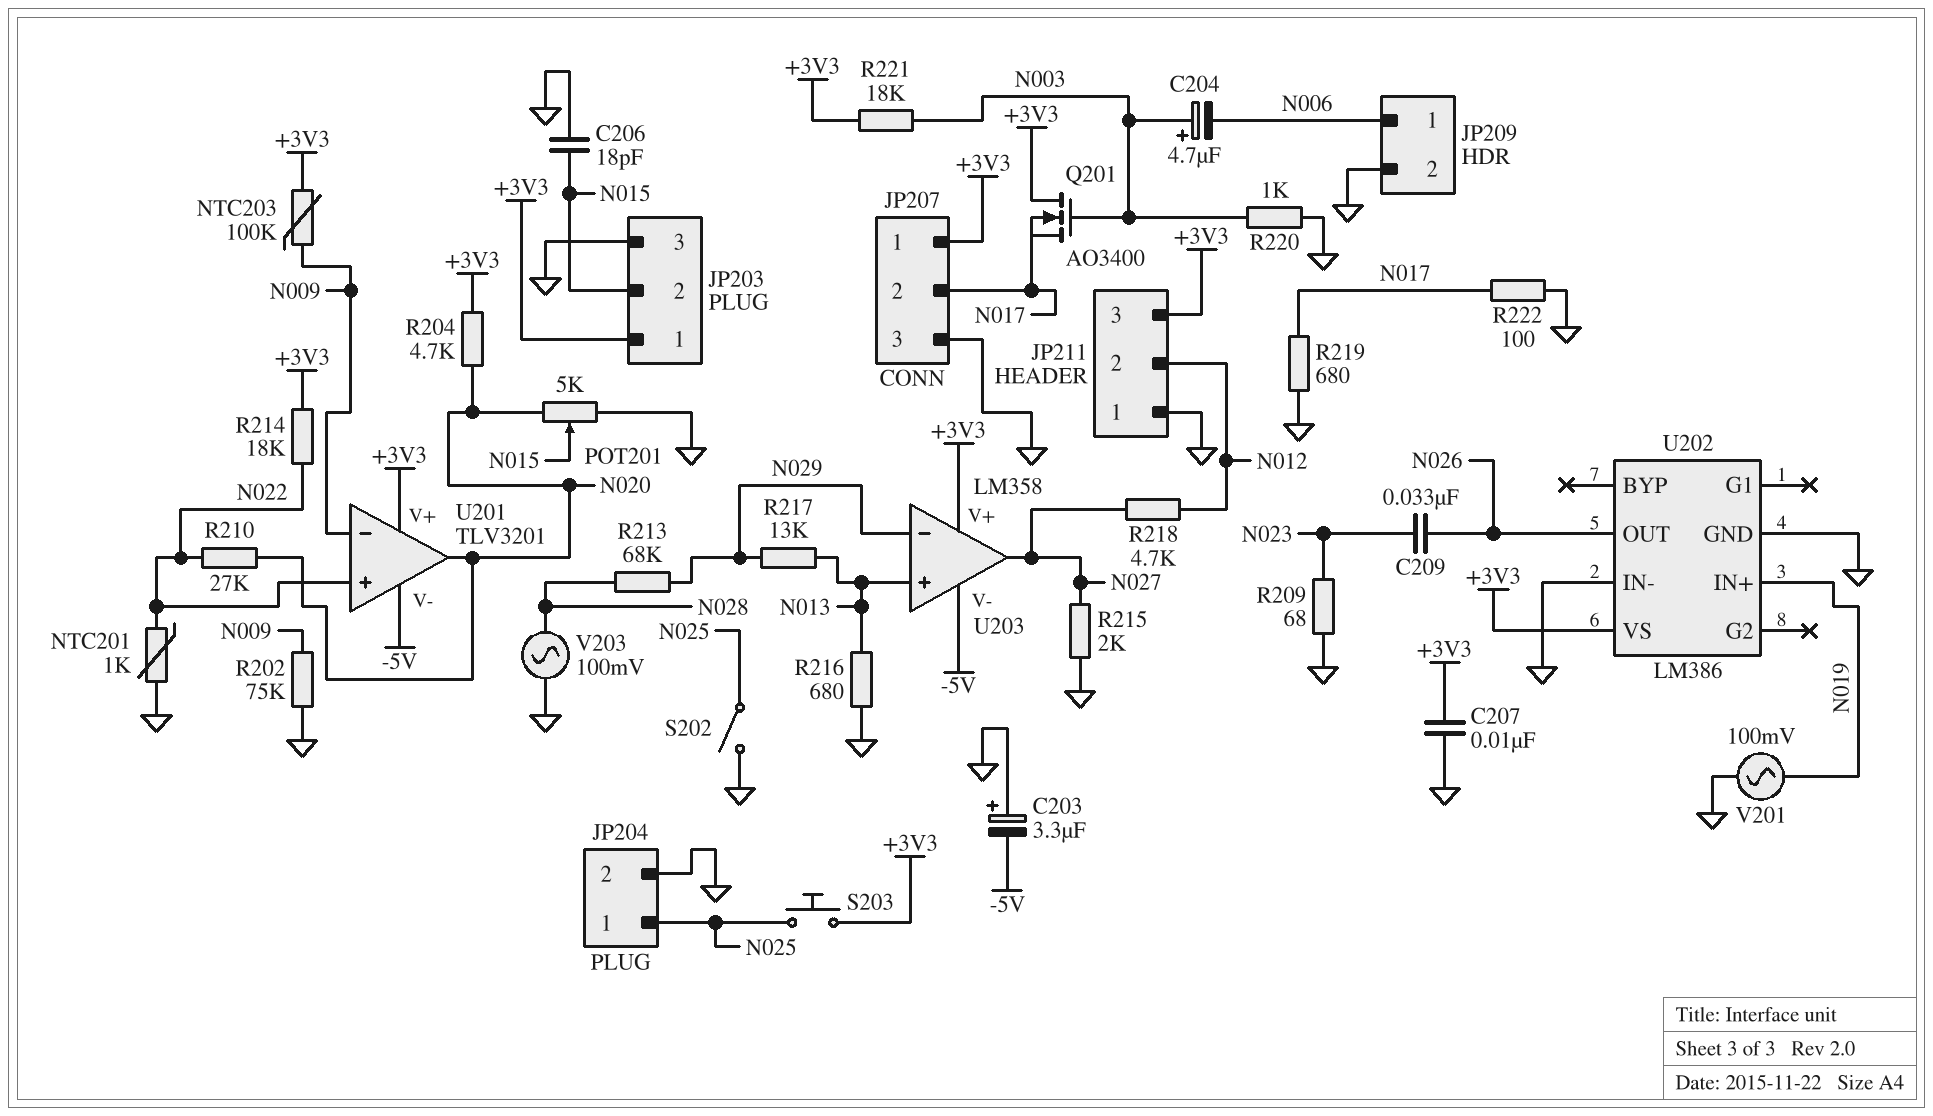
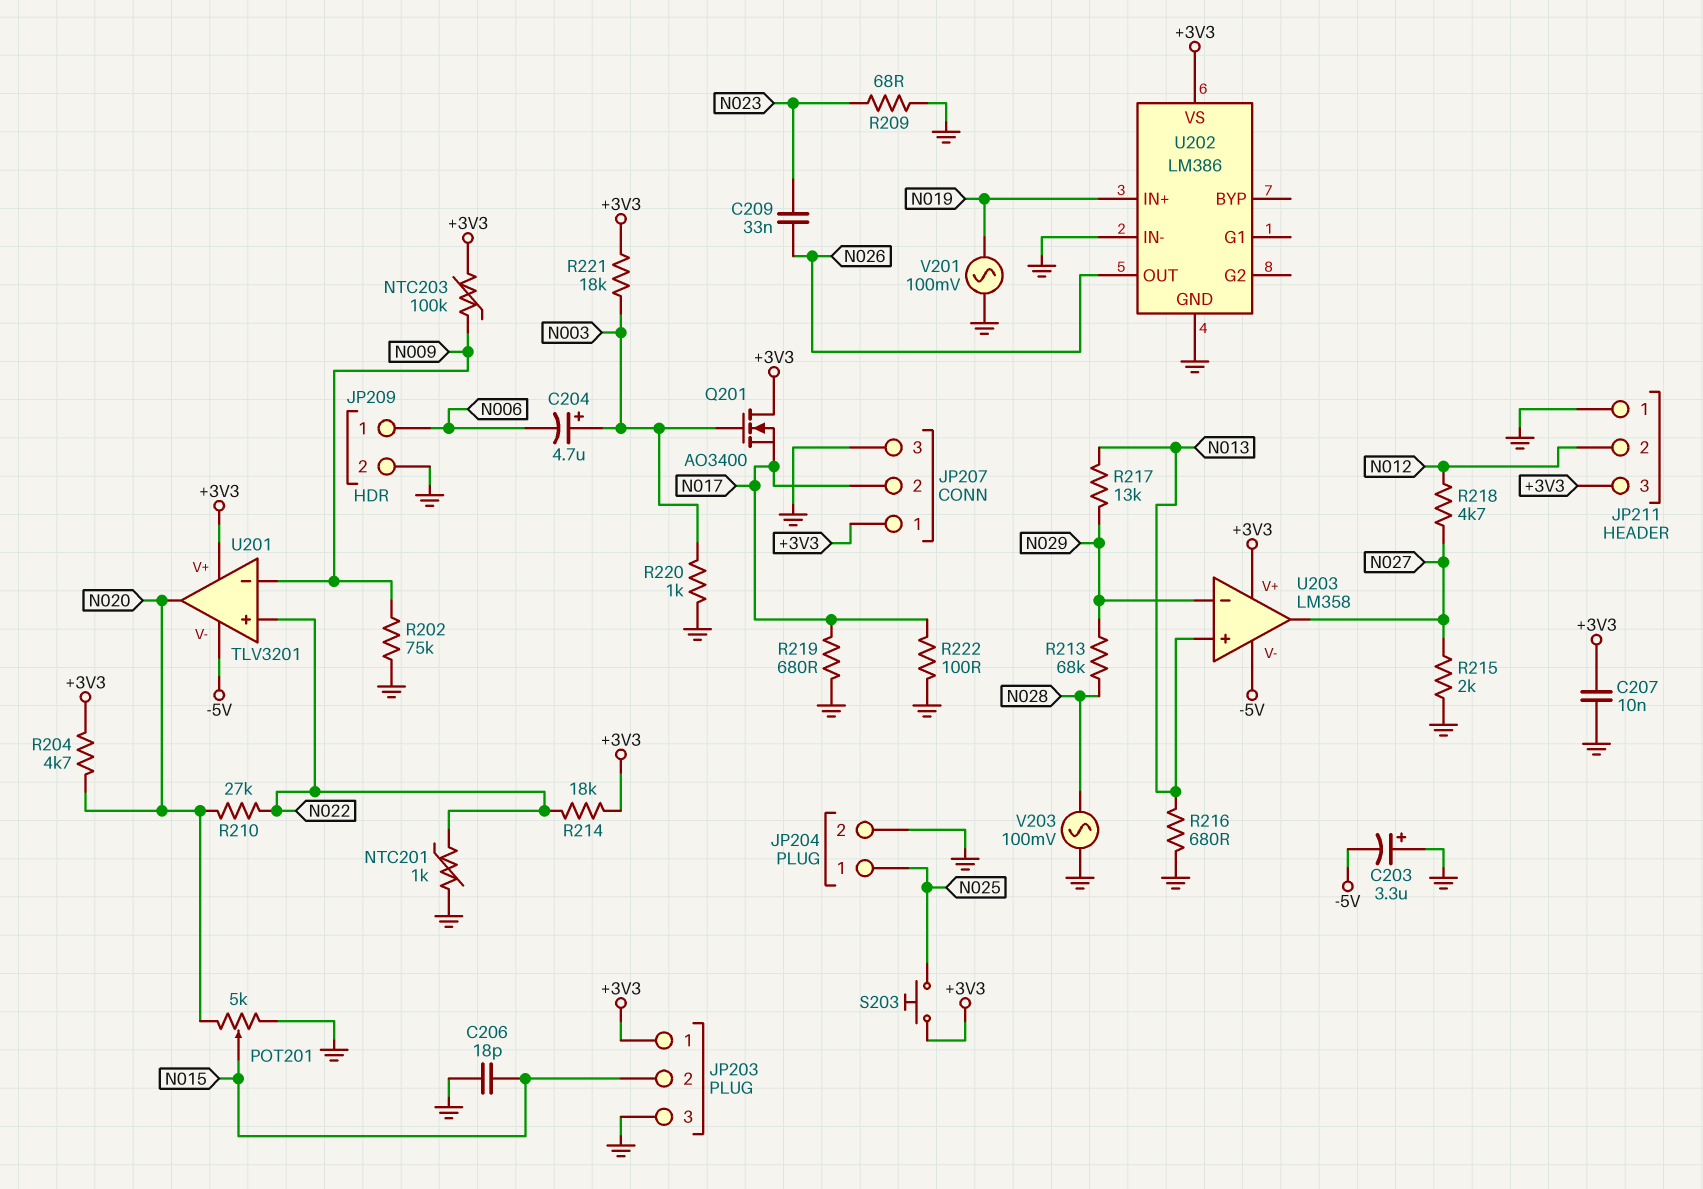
S202: switch (GND, N025) -> none

